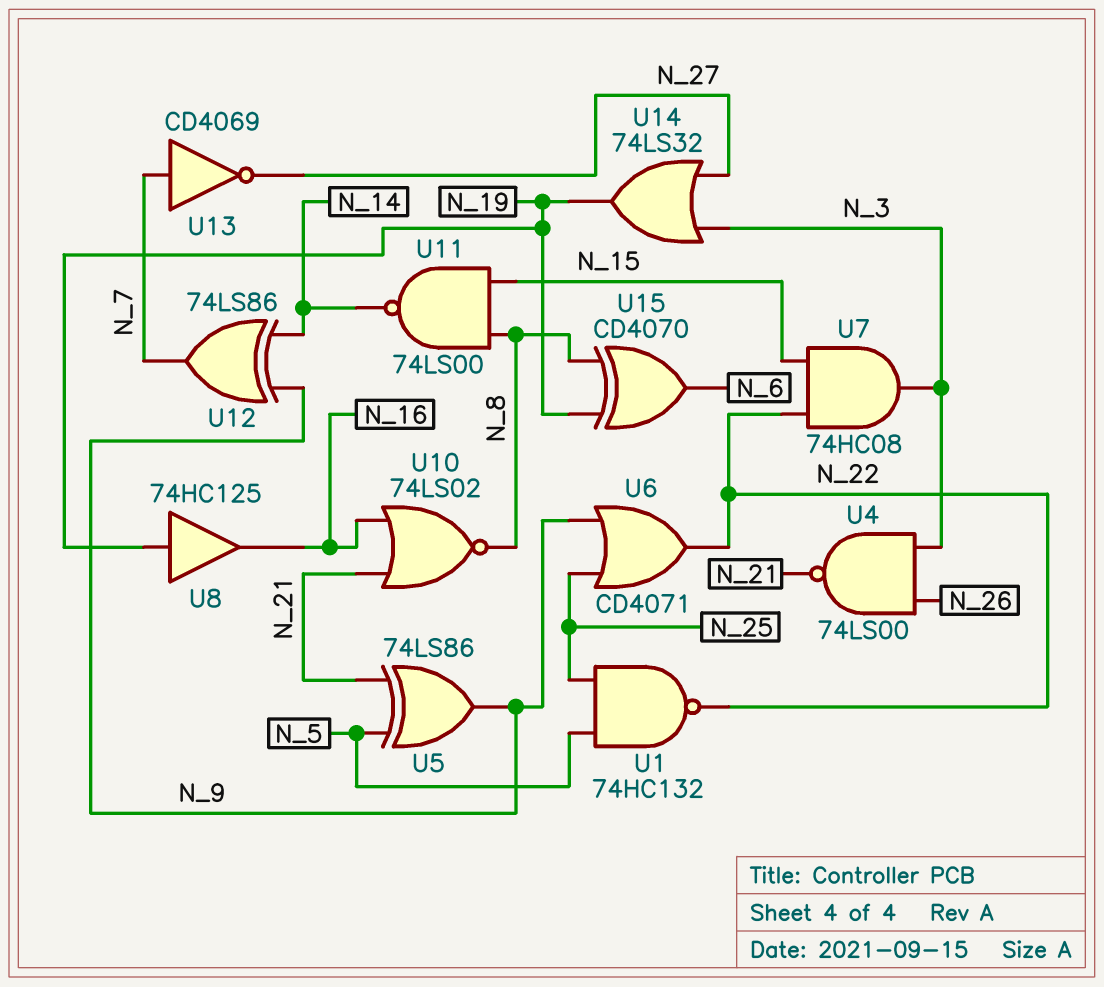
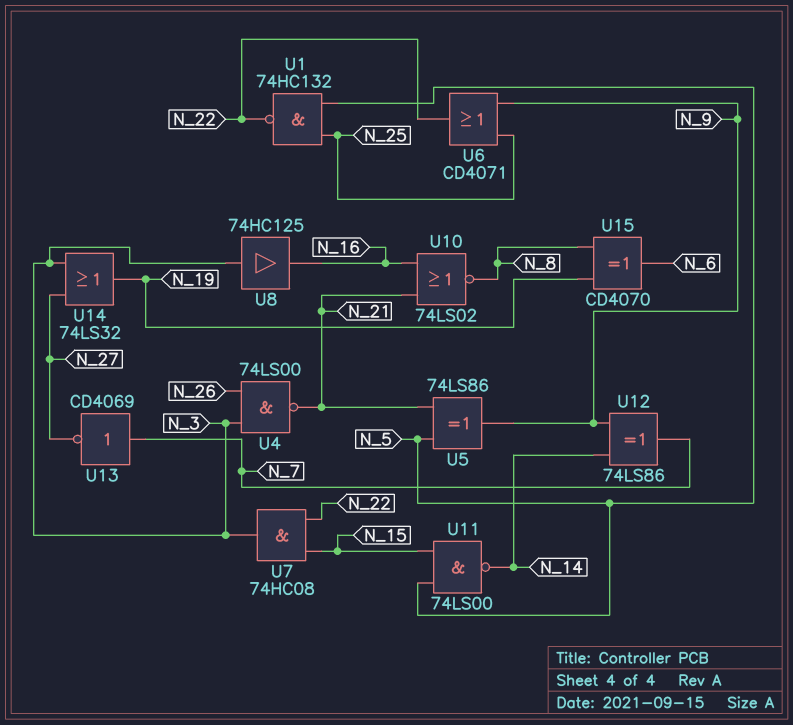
U8: buffer 74HC125 (in N_19, out N_16) -> buffer 74HC125 (in N_3, out N_16)
U11: NAND 74LS00 (in N_8, in N_15, out N_14) -> NAND 74LS00 (in N_5, in N_15, out N_14)

